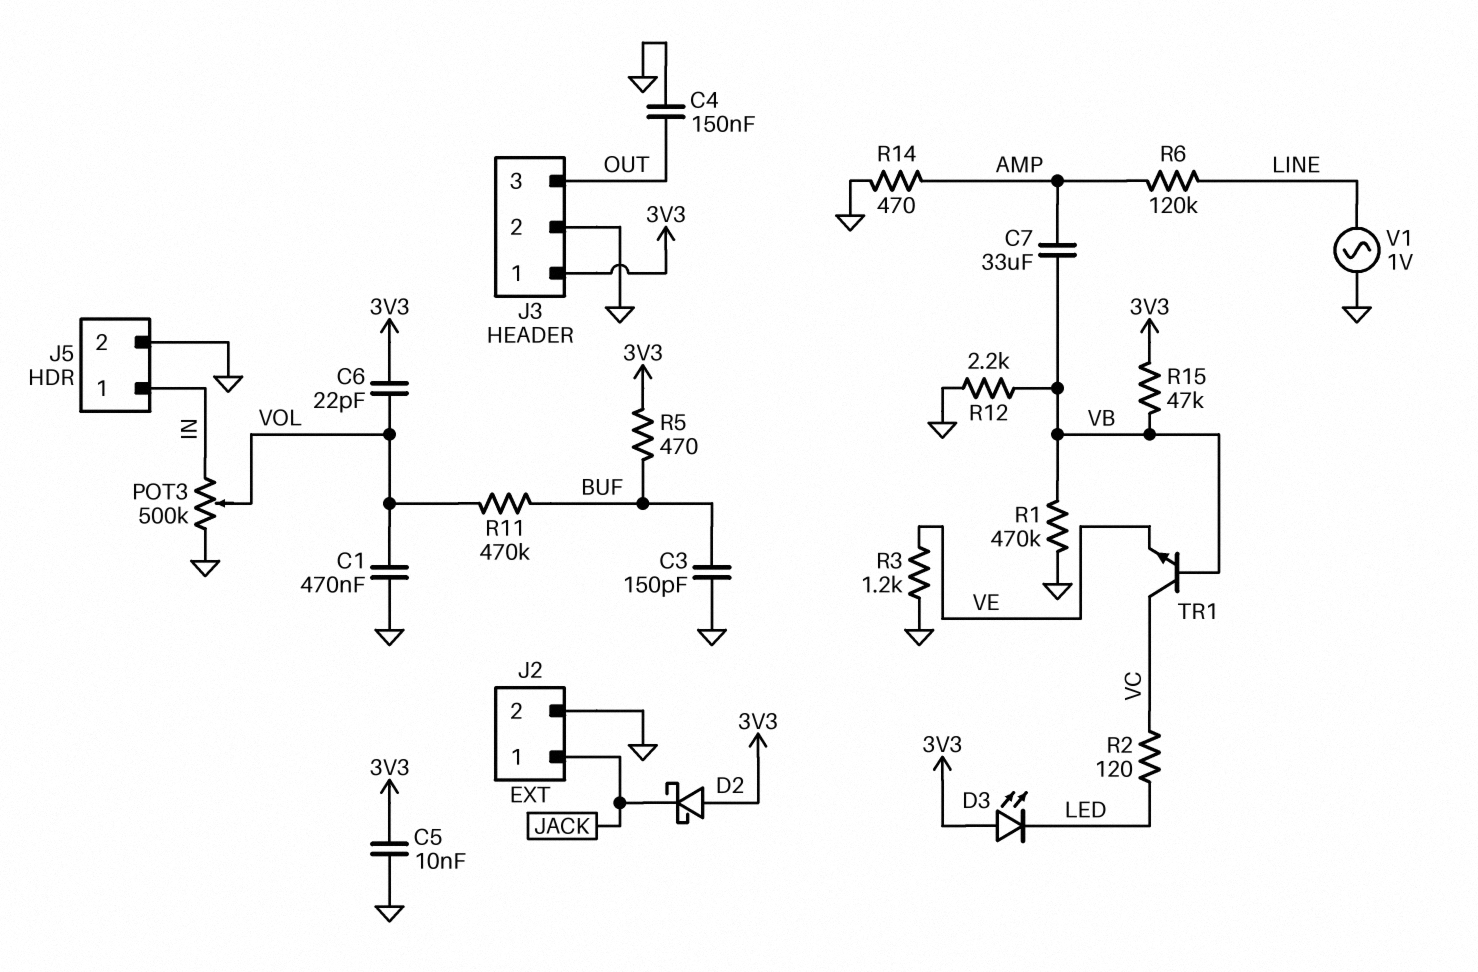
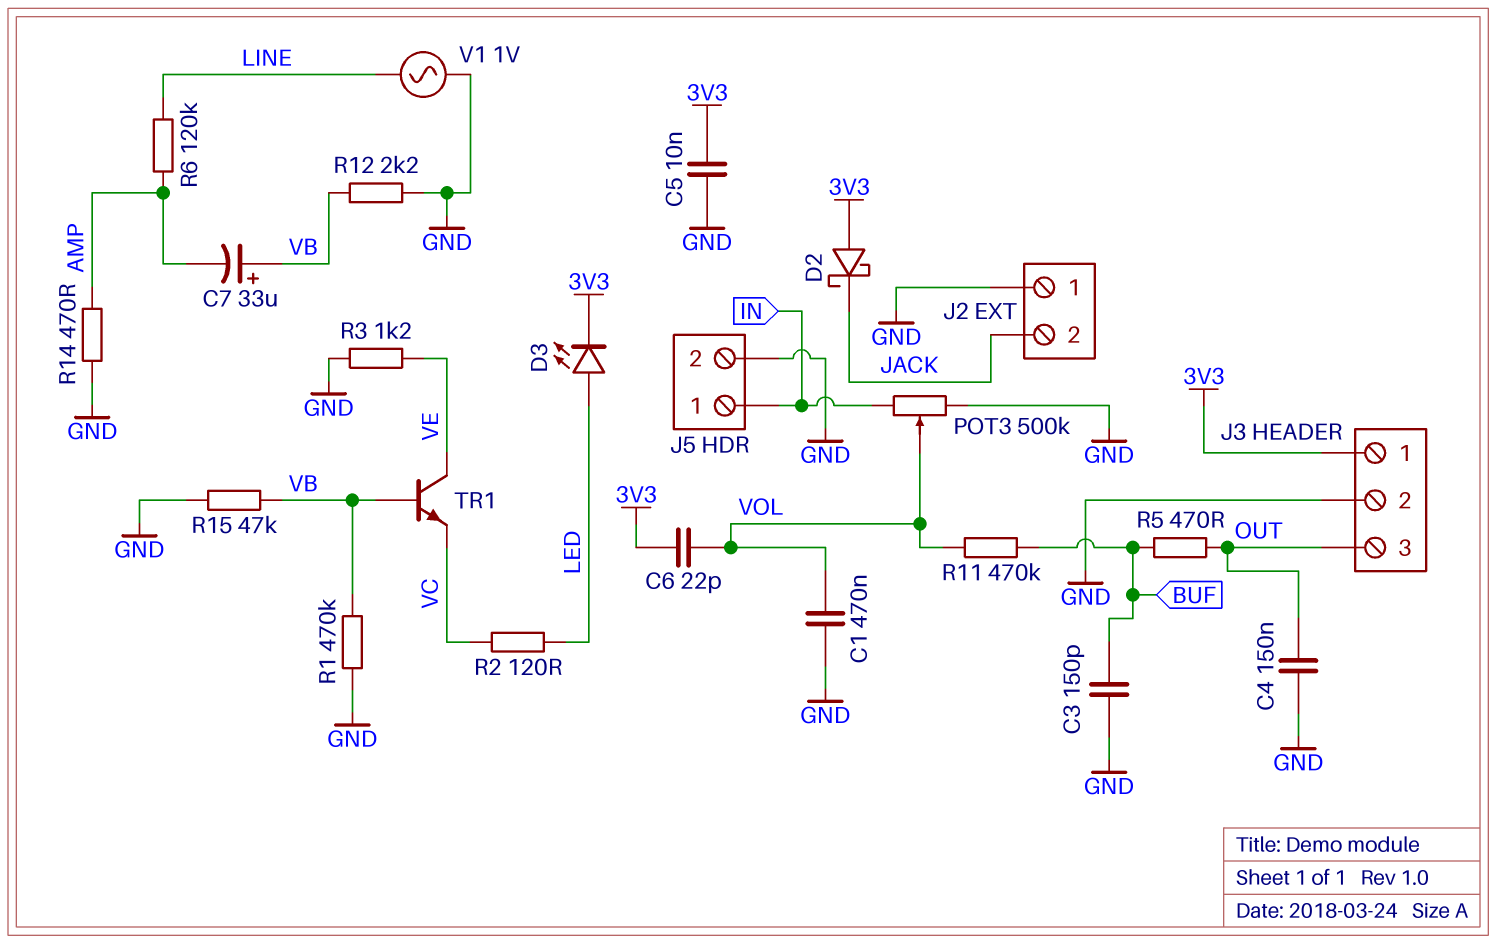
C7: 33uF (AMP, VB) -> 33uF (plus VB, minus AMP)
D3: LED (A 3V3, K LED) -> LED (A LED, K 3V3)
J2 pin 1: JACK -> GND
J2 pin 2: GND -> JACK
R5: 470 (3V3, BUF) -> 470 (BUF, OUT)
R15: 47k (3V3, VB) -> 47k (GND, VB)
TR1: NPN (B VB, C VC, E VE) -> NPN (B VB, C VE, E VC)

